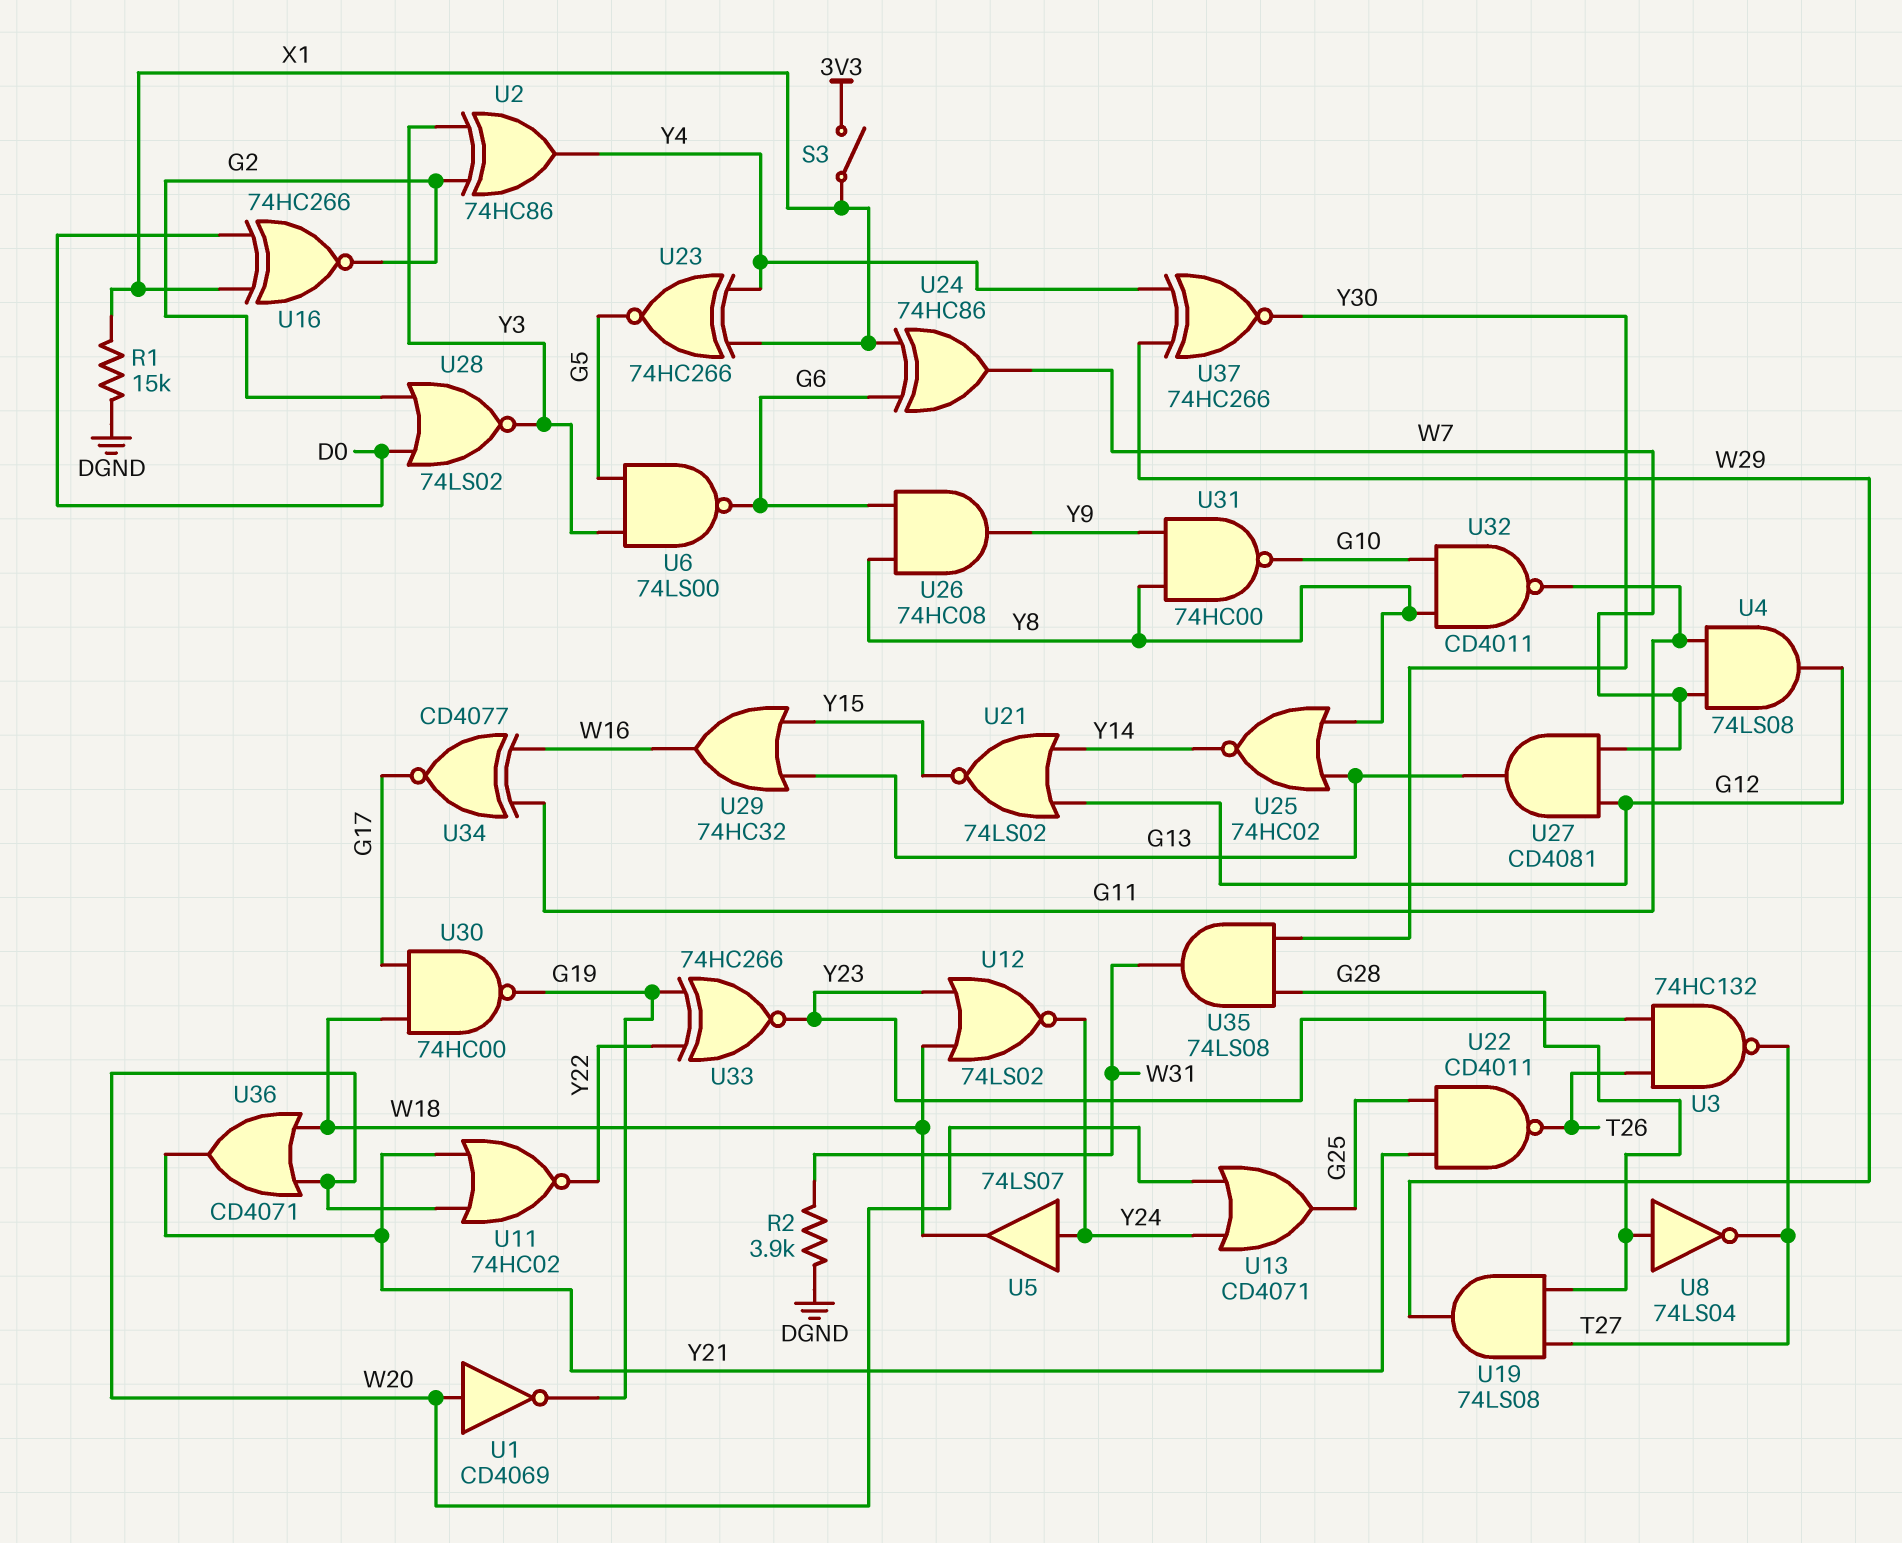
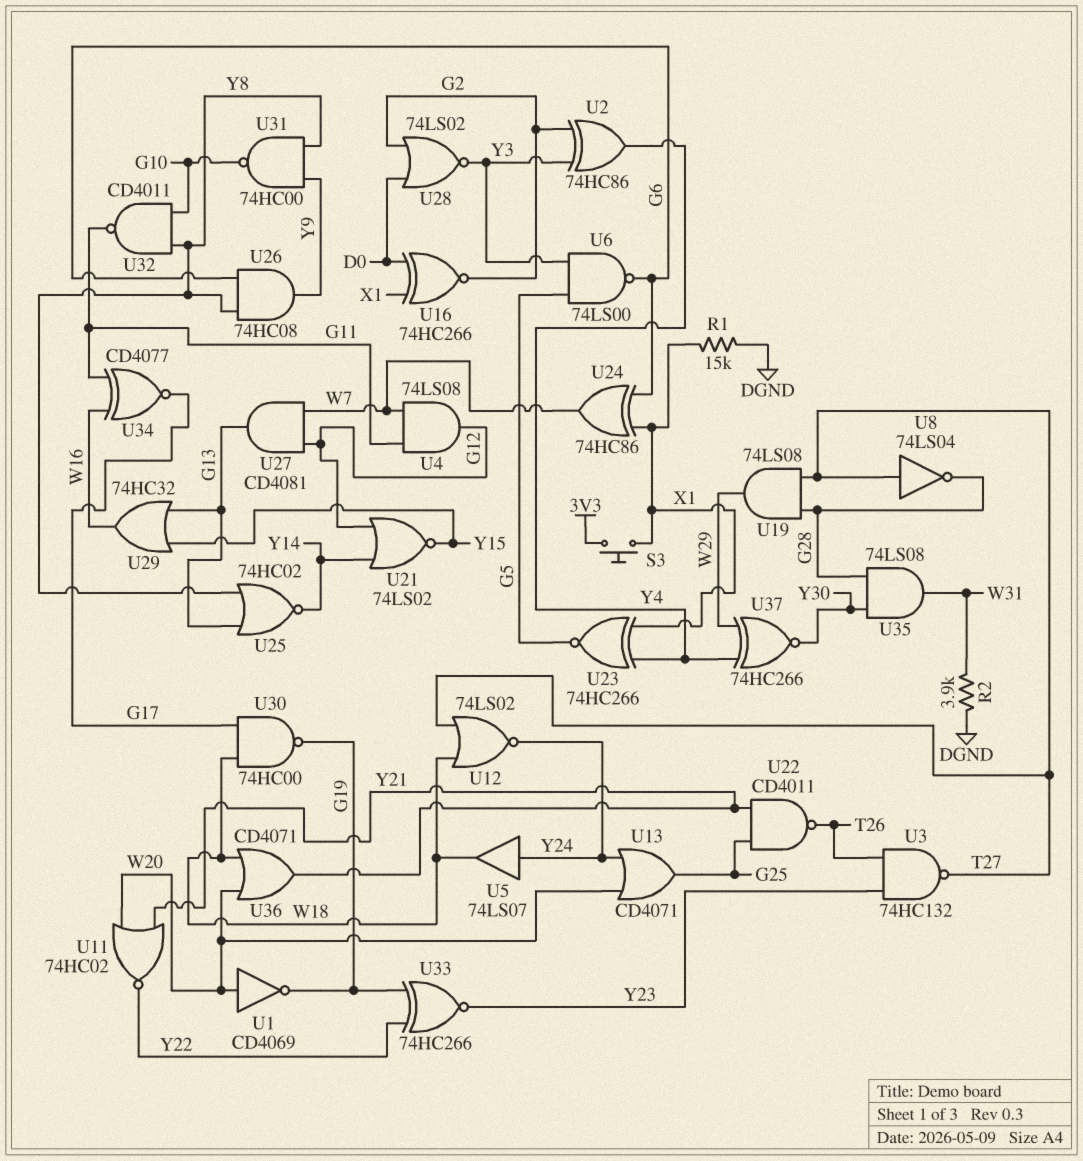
S3: switch (3V3, X1) -> button (3V3, X1)
U8: NOT 74LS04 (in G28, out T27) -> NOT 74LS04 (in T27, out G28)
U12: NOR 74LS02 (in W18, in Y23, out Y24) -> NOR 74LS02 (in T27, in W18, out Y24)

